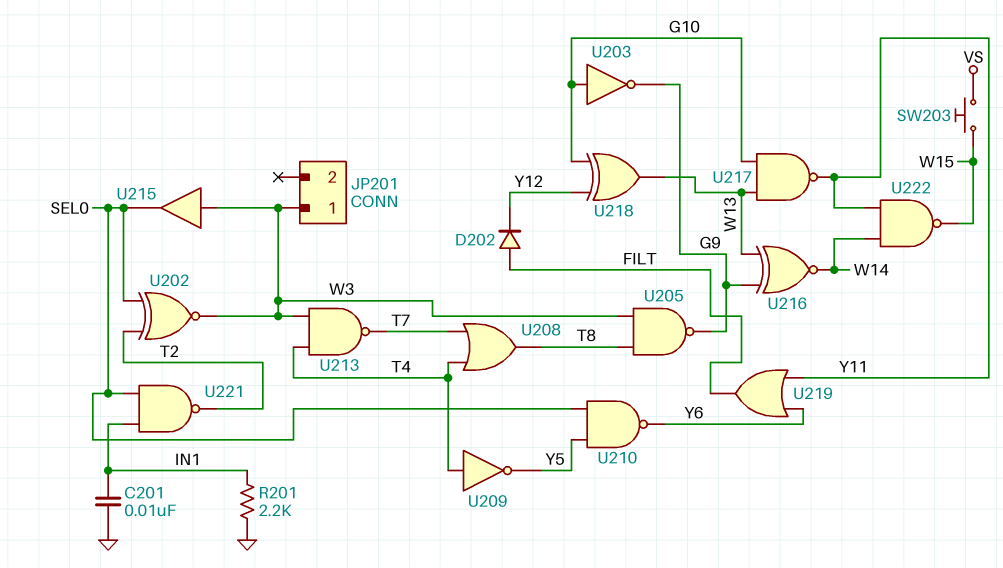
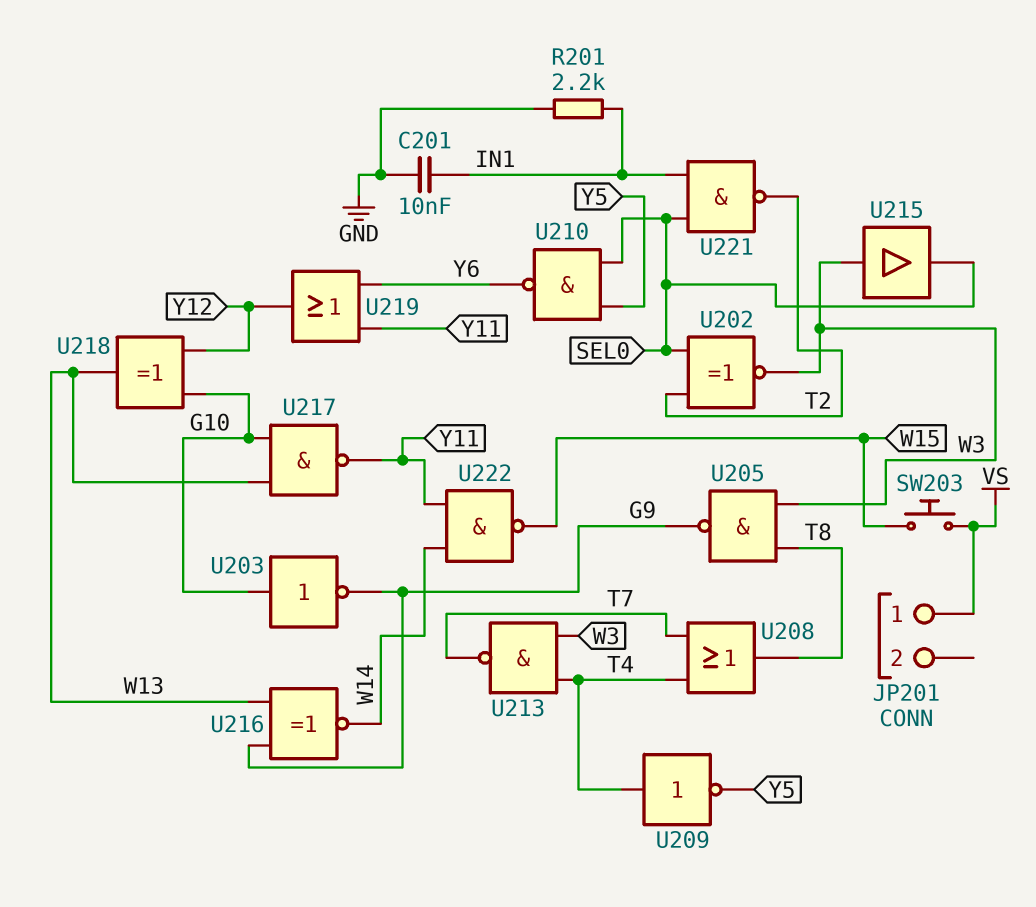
D202: diode (A FILT, K Y12) -> none
JP201 pin 1: W3 -> VS
U219: OR (in Y6, in Y11, out FILT) -> OR (in Y6, in Y11, out Y12)

